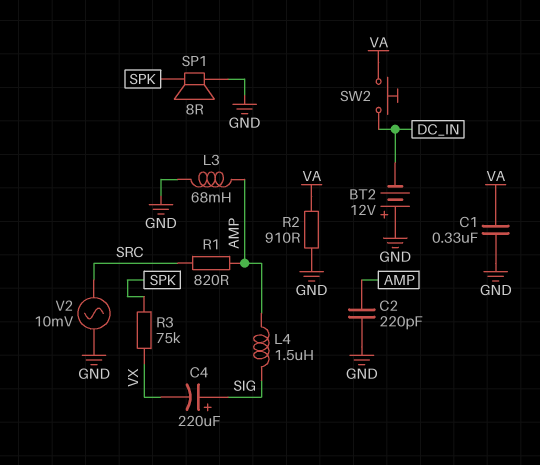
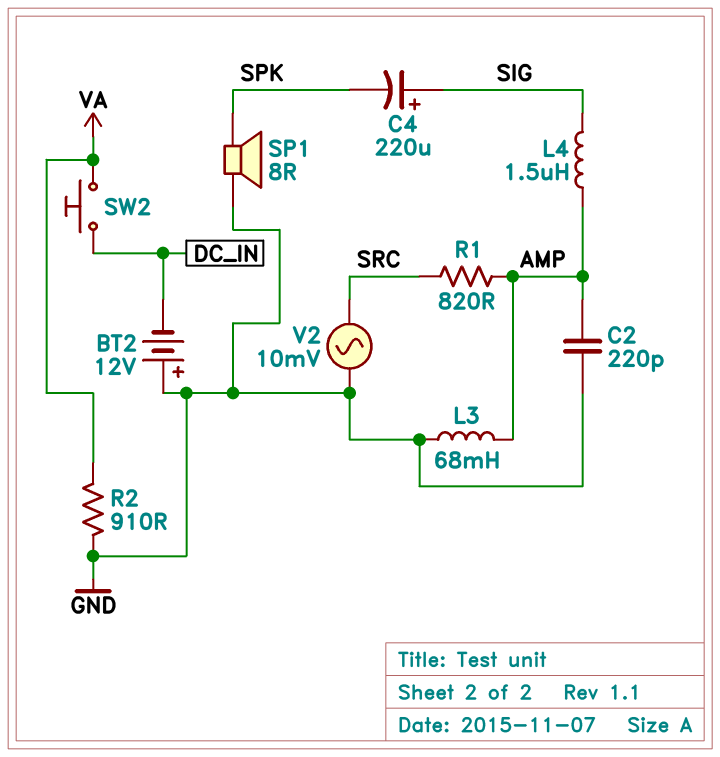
C1: 330nF (GND, VA) -> none
C4: 220uF (plus SIG, minus VX) -> 220uF (plus SIG, minus SPK)
R3: 75k (SPK, VX) -> none

